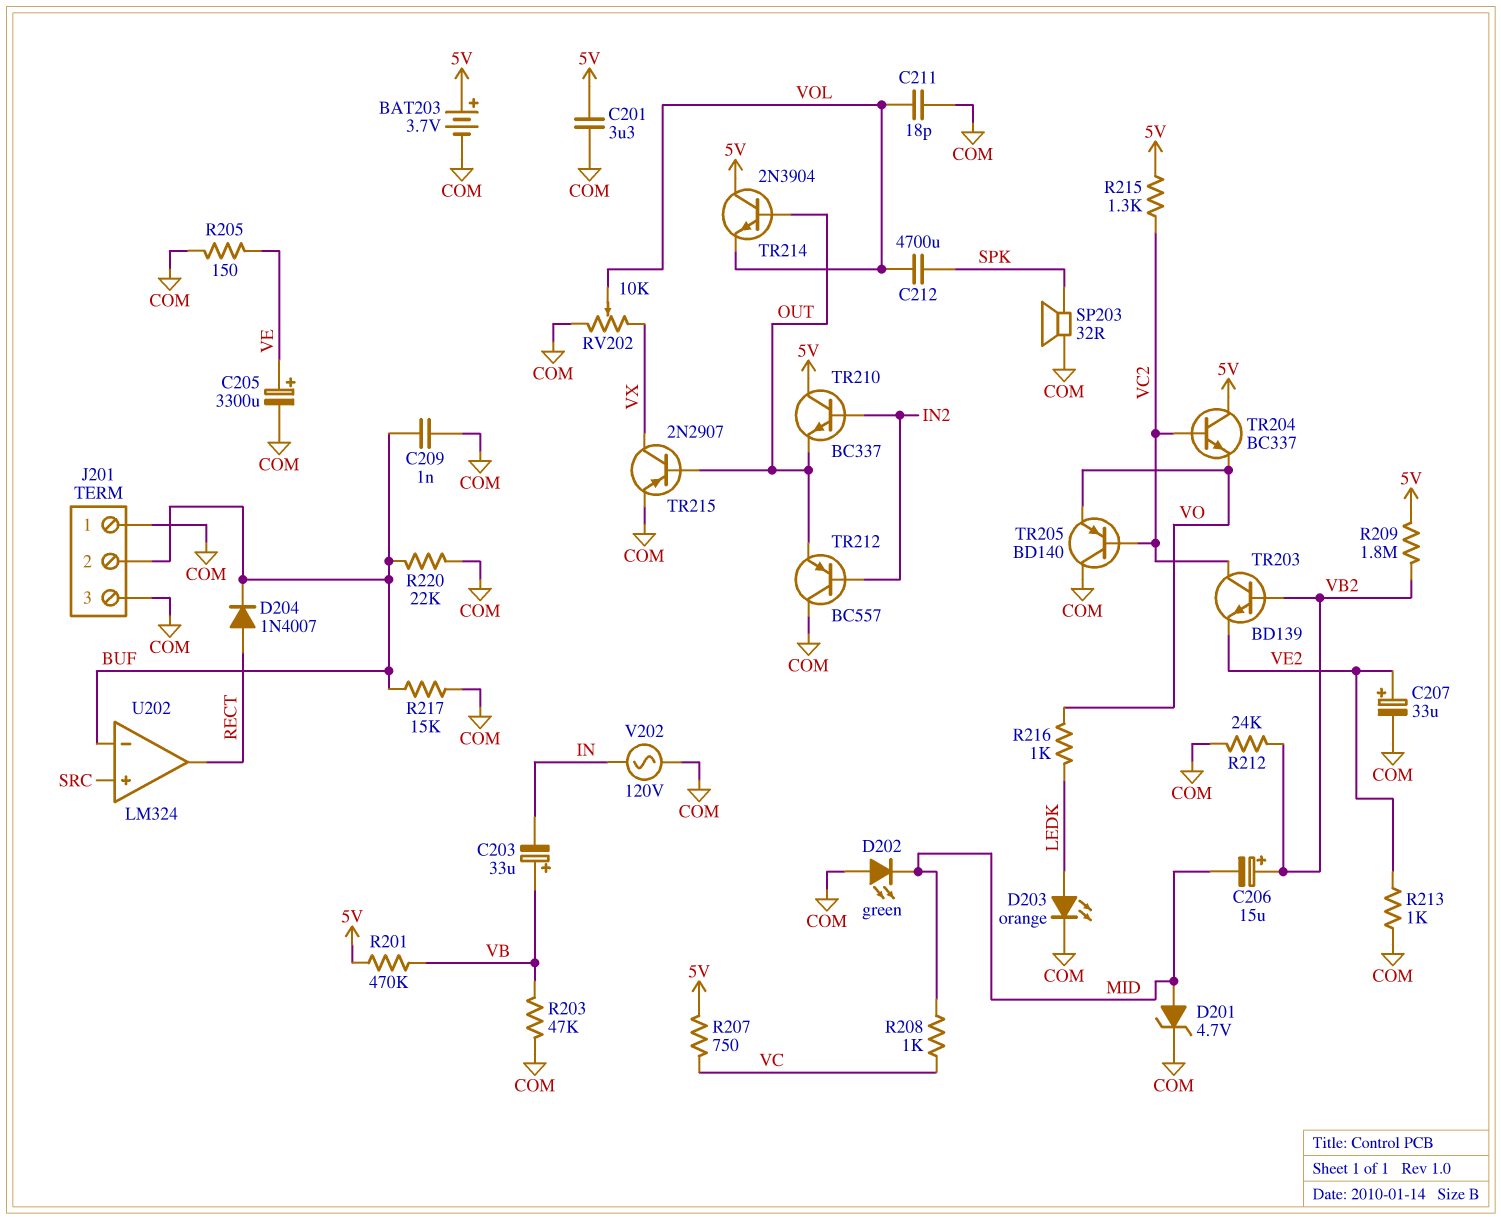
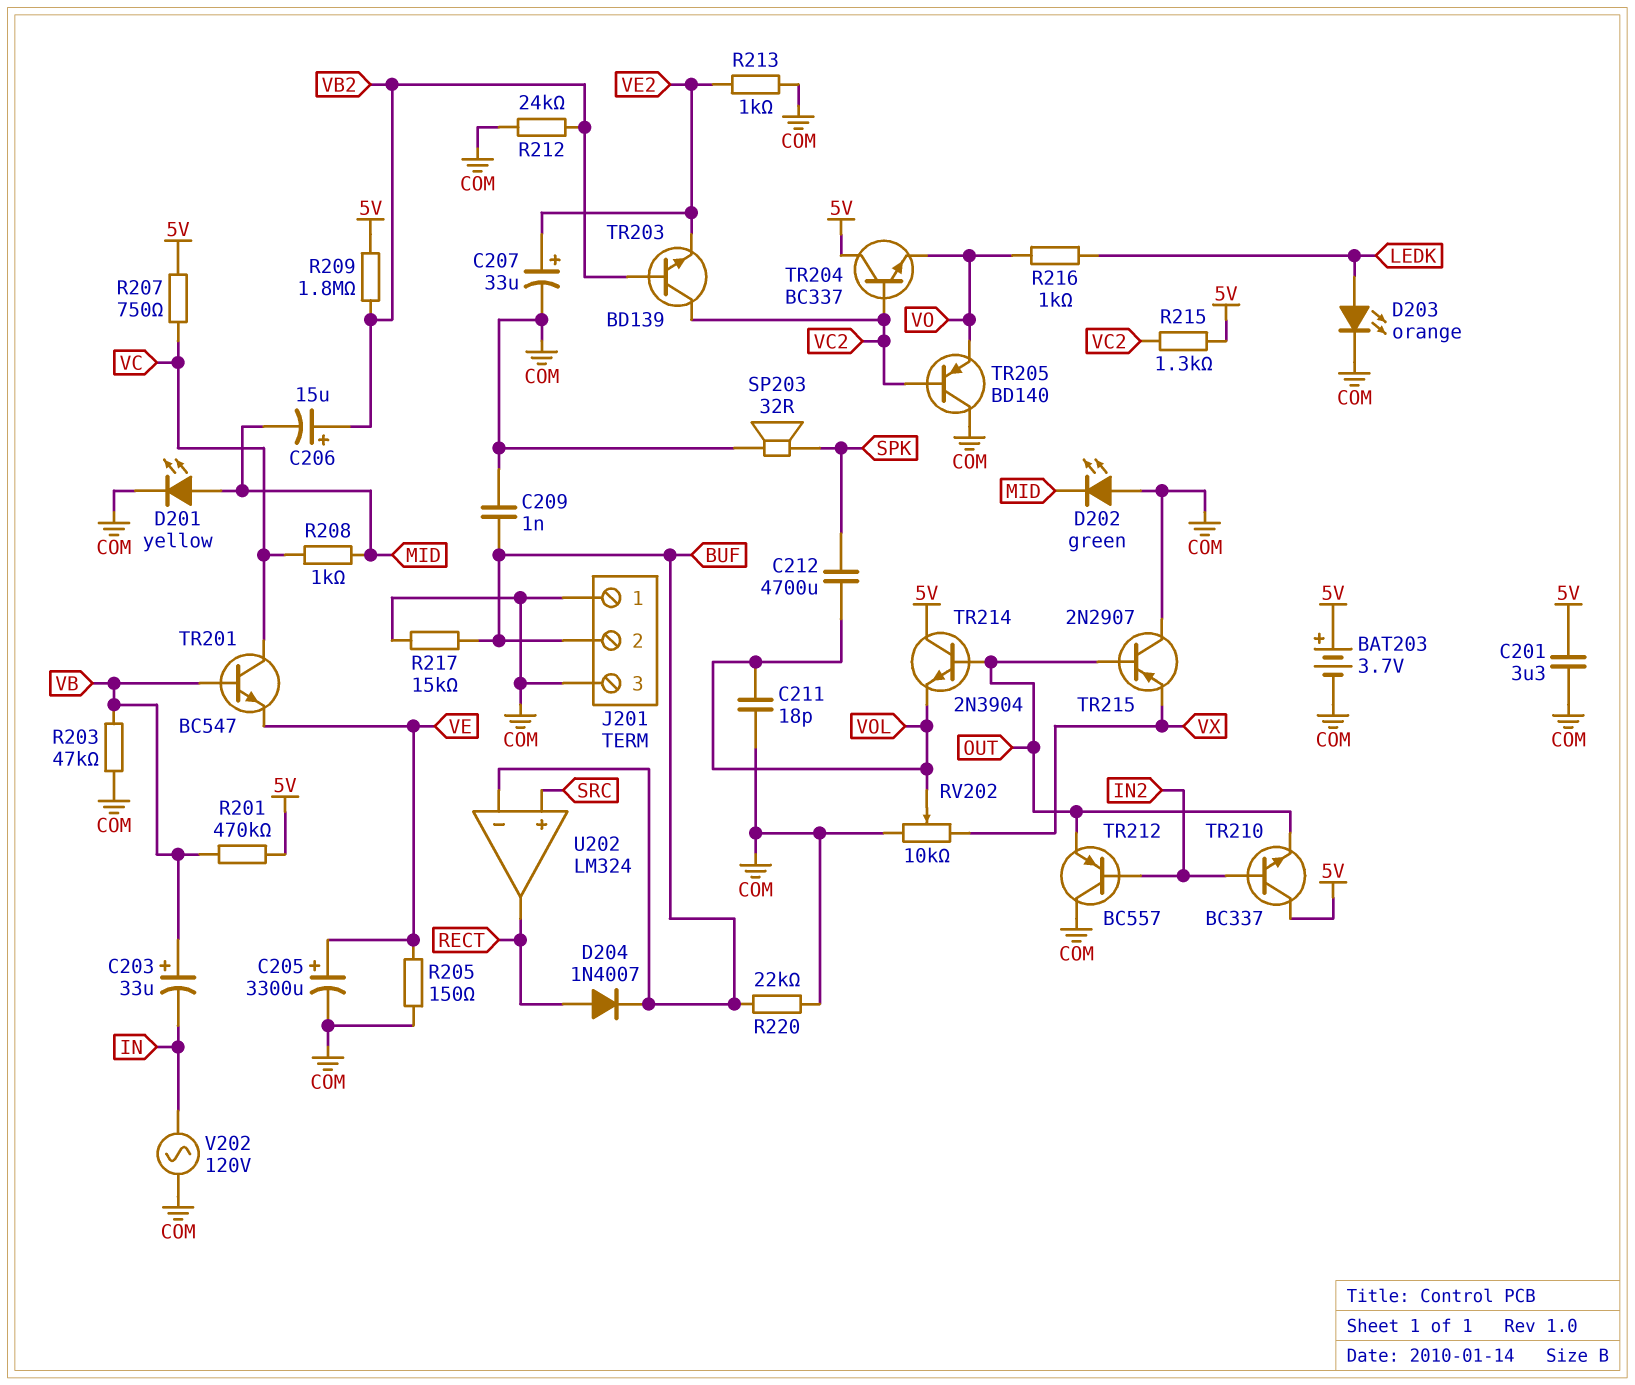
D201: zener 4.7V (A MID, K COM) -> LED yellow (A MID, K COM)
TR201: none -> NPN BC547 (B VB, C VC, E VE)
TR215: PNP 2N2907 (B OUT, C VX, E COM) -> PNP 2N2907 (B OUT, C COM, E VX)

